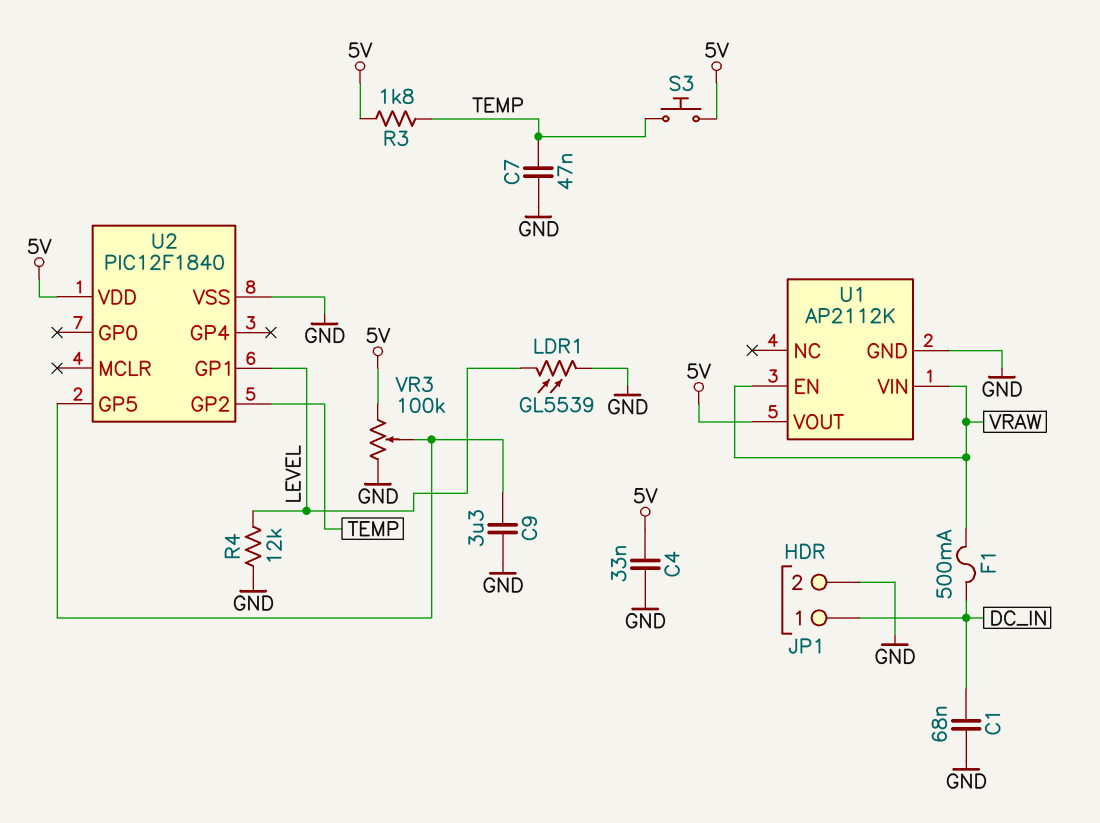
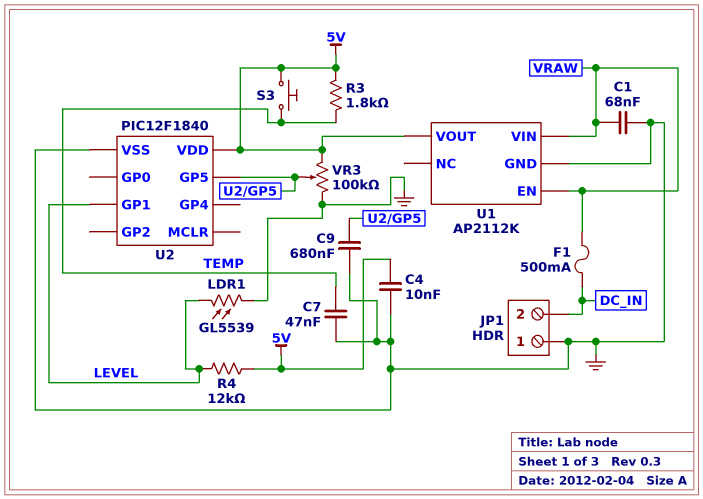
C1: 68nF (DC_IN, GND) -> 68nF (GND, VRAW)
C4: 33nF (5V, GND) -> 10nF (5V, GND)
C9: 3.3uF (GND, U2/GP5) -> 680nF (GND, U2/GP5)
JP1 pin 1: DC_IN -> GND
JP1 pin 2: GND -> DC_IN
R4: 12k (GND, LEVEL) -> 12k (5V, LEVEL)
U2 pin GP2: TEMP -> none

